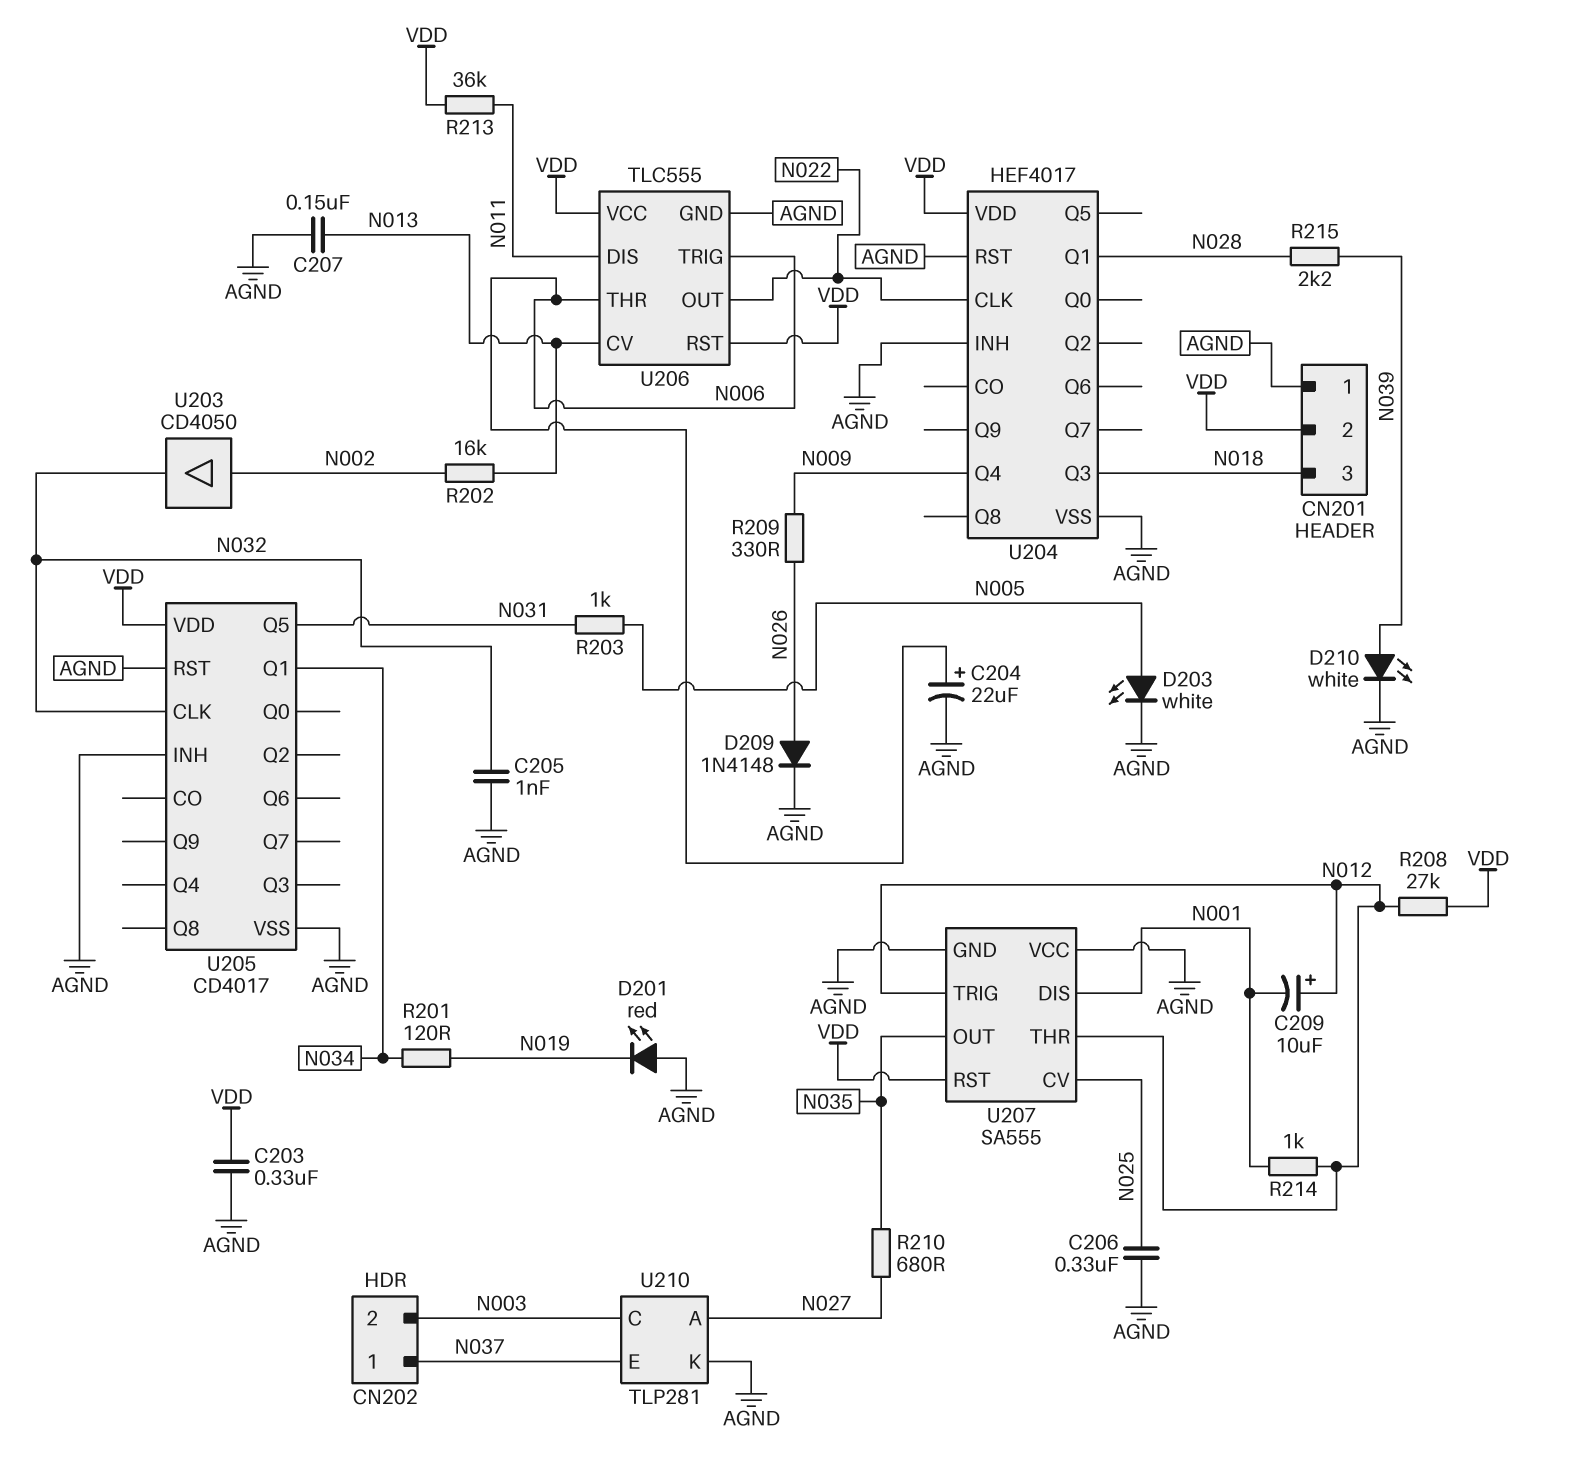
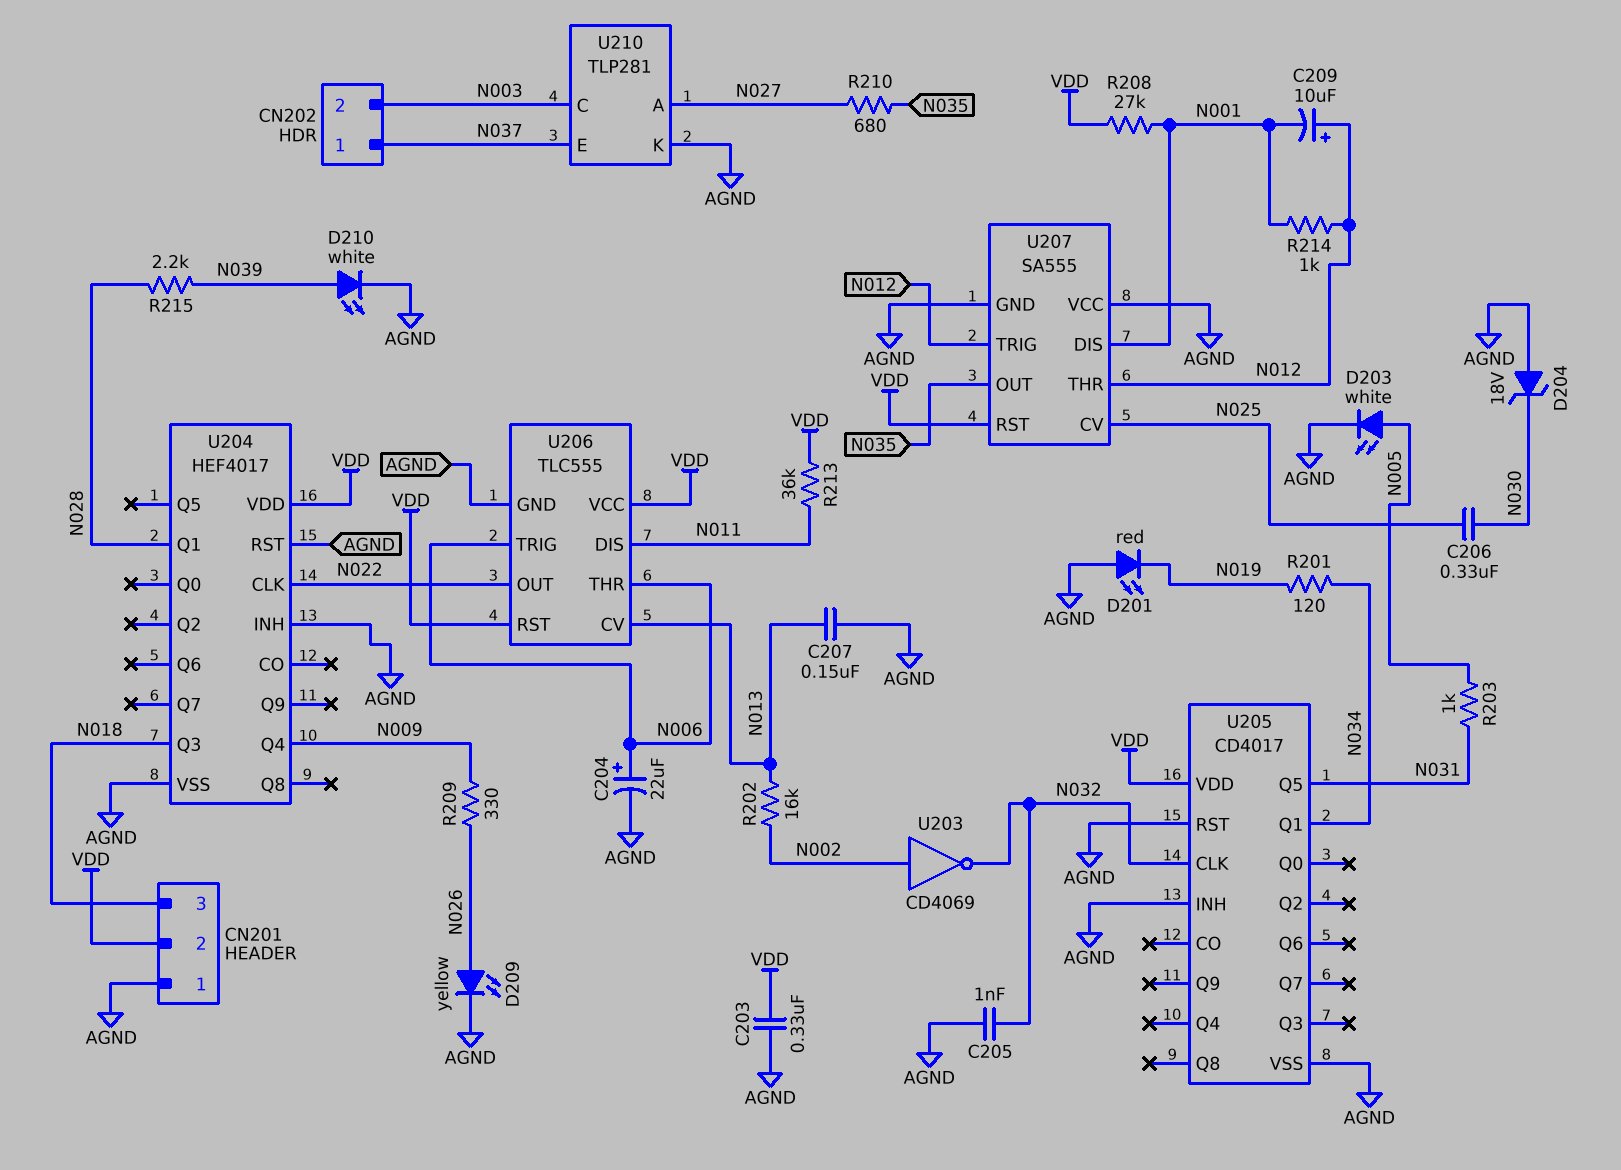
C206: 330nF (AGND, N025) -> 330nF (N025, N030)
D204: none -> zener 18V (A AGND, K N030)
D209: diode 1N4148 (A N026, K AGND) -> LED yellow (A N026, K AGND)
R208: 27k (N012, VDD) -> 27k (N001, VDD)
U203: buffer CD4050 (in N002, out N032) -> NOT CD4069 (in N002, out N032)

